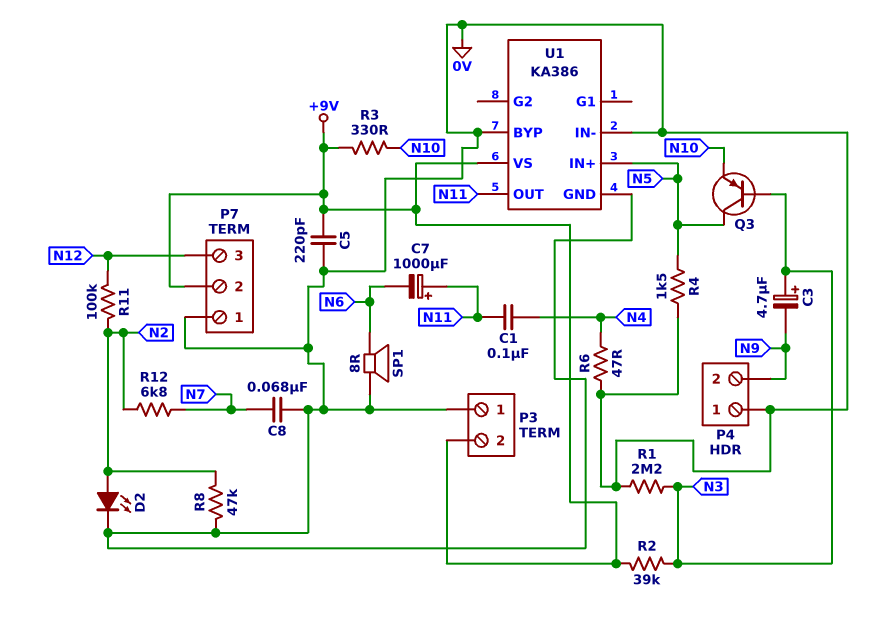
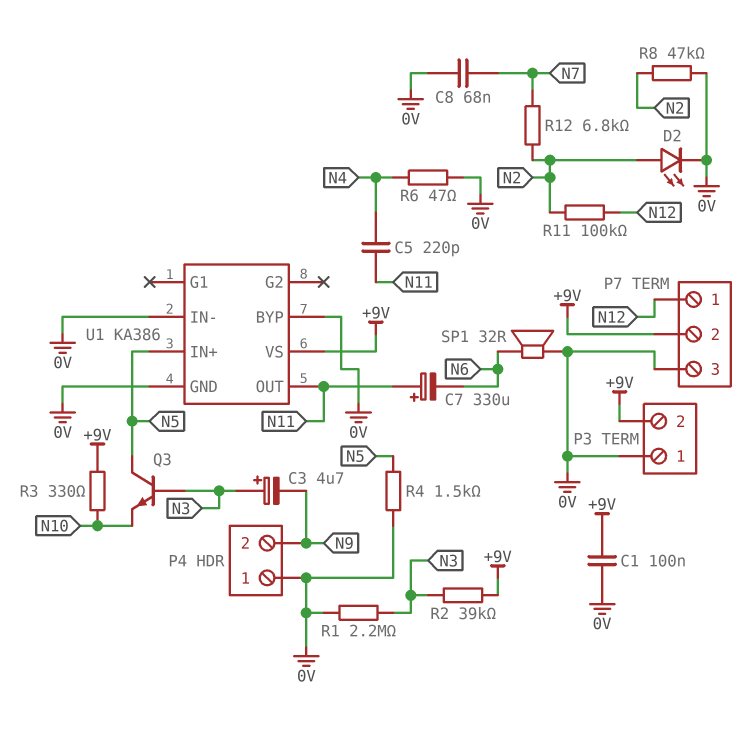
C1: 100nF (N4, N11) -> 100nF (+9V, 0V)
C5: 220pF (+9V, 0V) -> 220pF (N4, N11)
C7: 1000uF (plus N11, minus N6) -> 330uF (plus N11, minus N6)
P7 pin 1: 0V -> N12
P7 pin 3: N12 -> 0V
Q3: PNP (B N3, C N5, E N10) -> NPN (B N3, C N5, E N10)
SP1: speaker 8R (0V, N6) -> speaker 32R (0V, N6)

